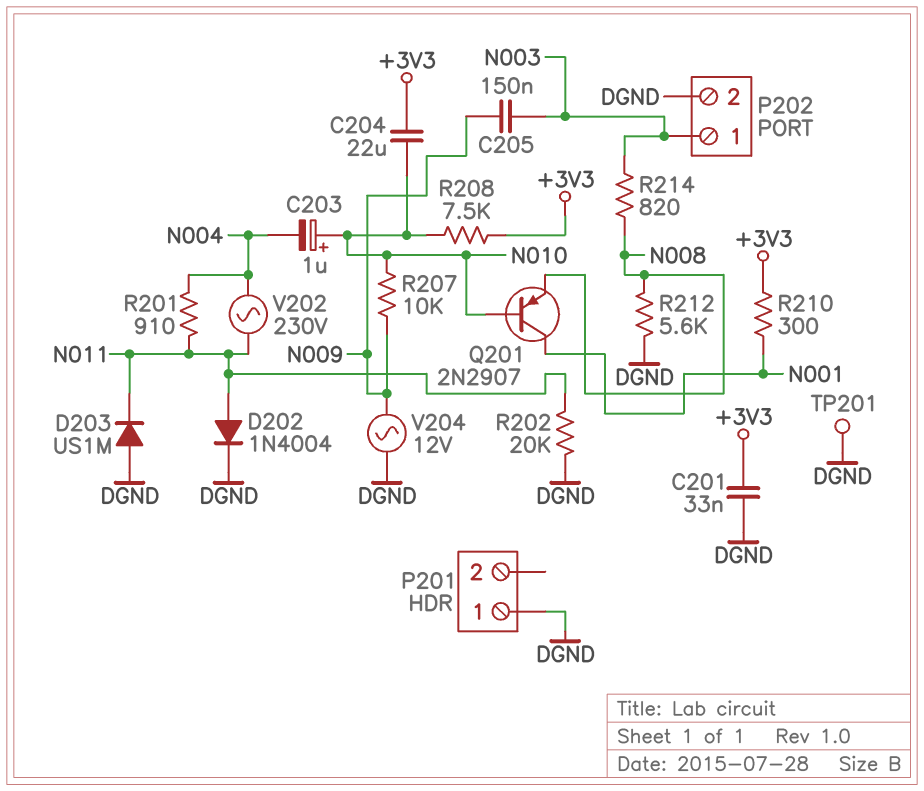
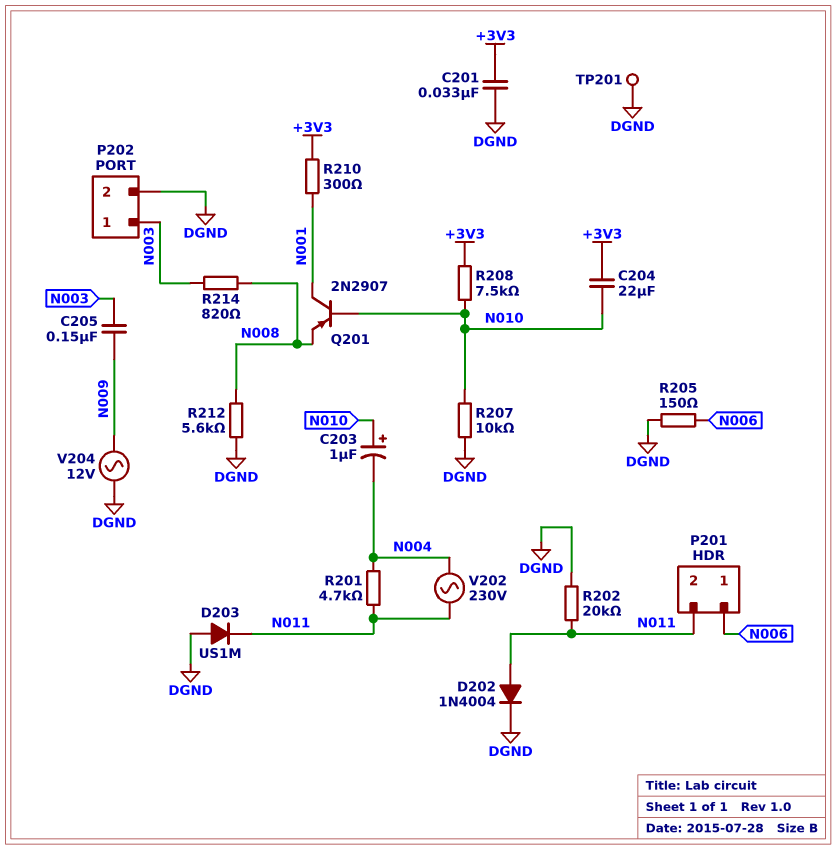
P201 pin 1: DGND -> N006
P201 pin 2: none -> N011
R201: 910 (N004, N011) -> 4.7k (N004, N011)
R205: none -> 150 (DGND, N006)
R207: 10k (N009, N010) -> 10k (DGND, N010)

